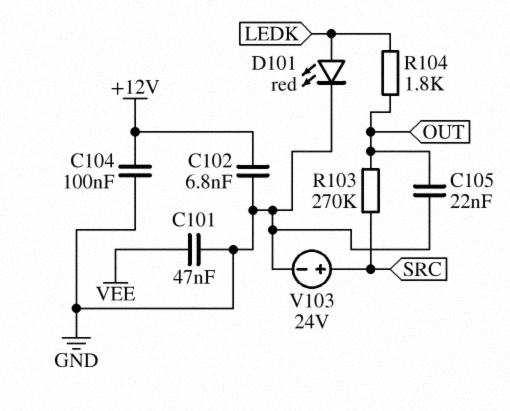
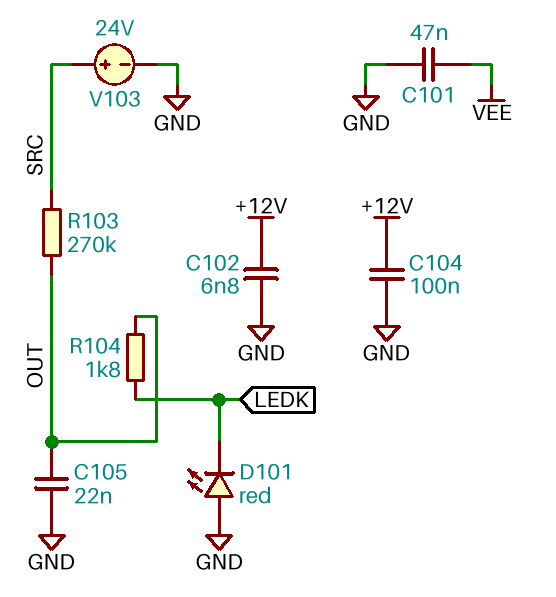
D101: LED red (A LEDK, K GND) -> LED red (A GND, K LEDK)

